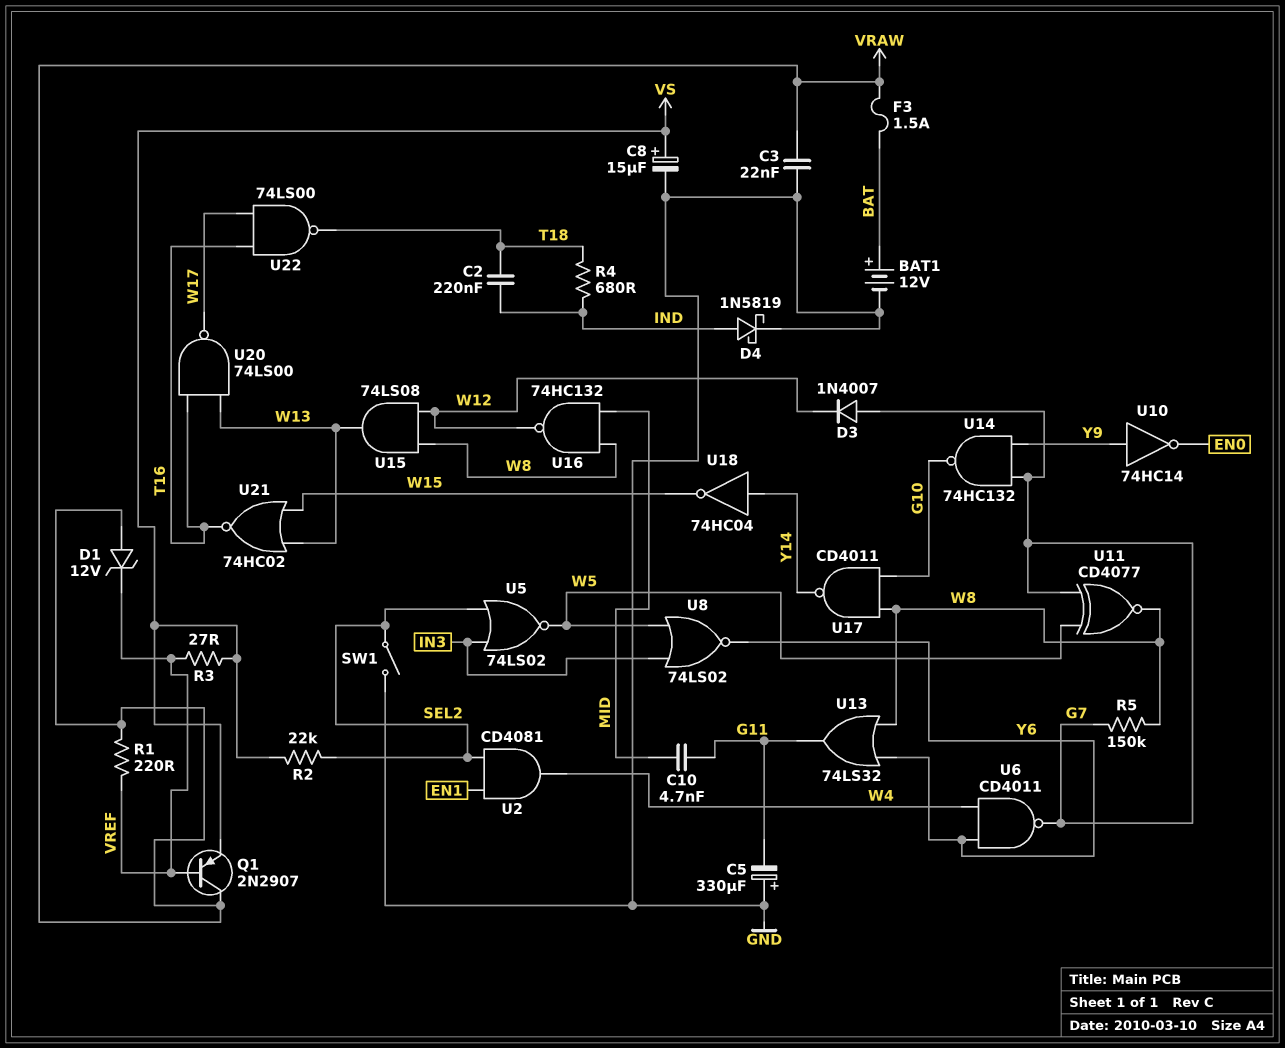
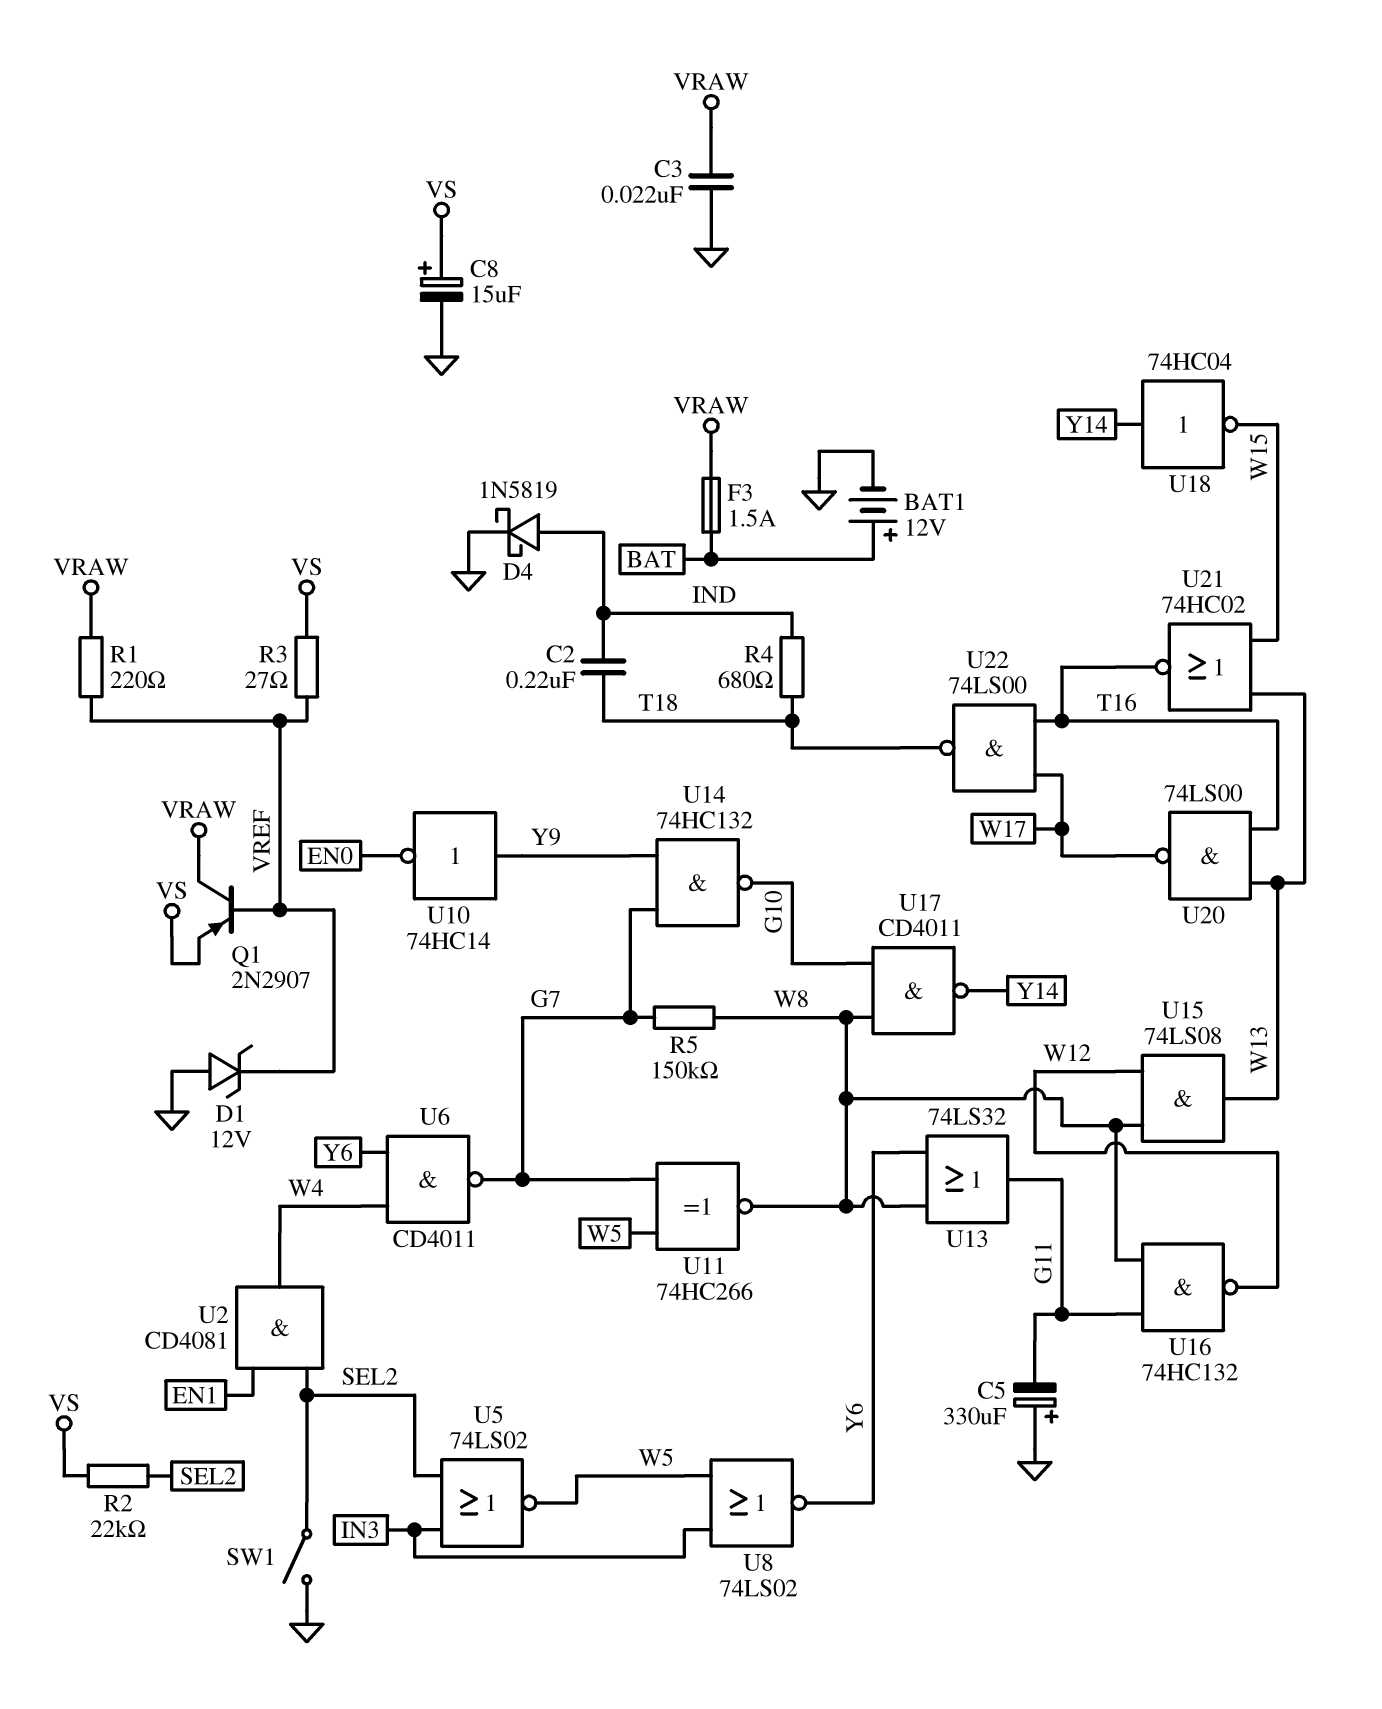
C10: 4.7nF (G11, MID) -> none
D1: zener 12V (A VRAW, K VREF) -> zener 12V (A GND, K VREF)
D3: diode 1N4007 (A G7, K W12) -> none
U11: XNOR CD4077 (in G7, in W5, out W8) -> XNOR 74HC266 (in G7, in W5, out W8)
U16: NAND 74HC132 (in MID, in W8, out W12) -> NAND 74HC132 (in G11, in W8, out W12)

